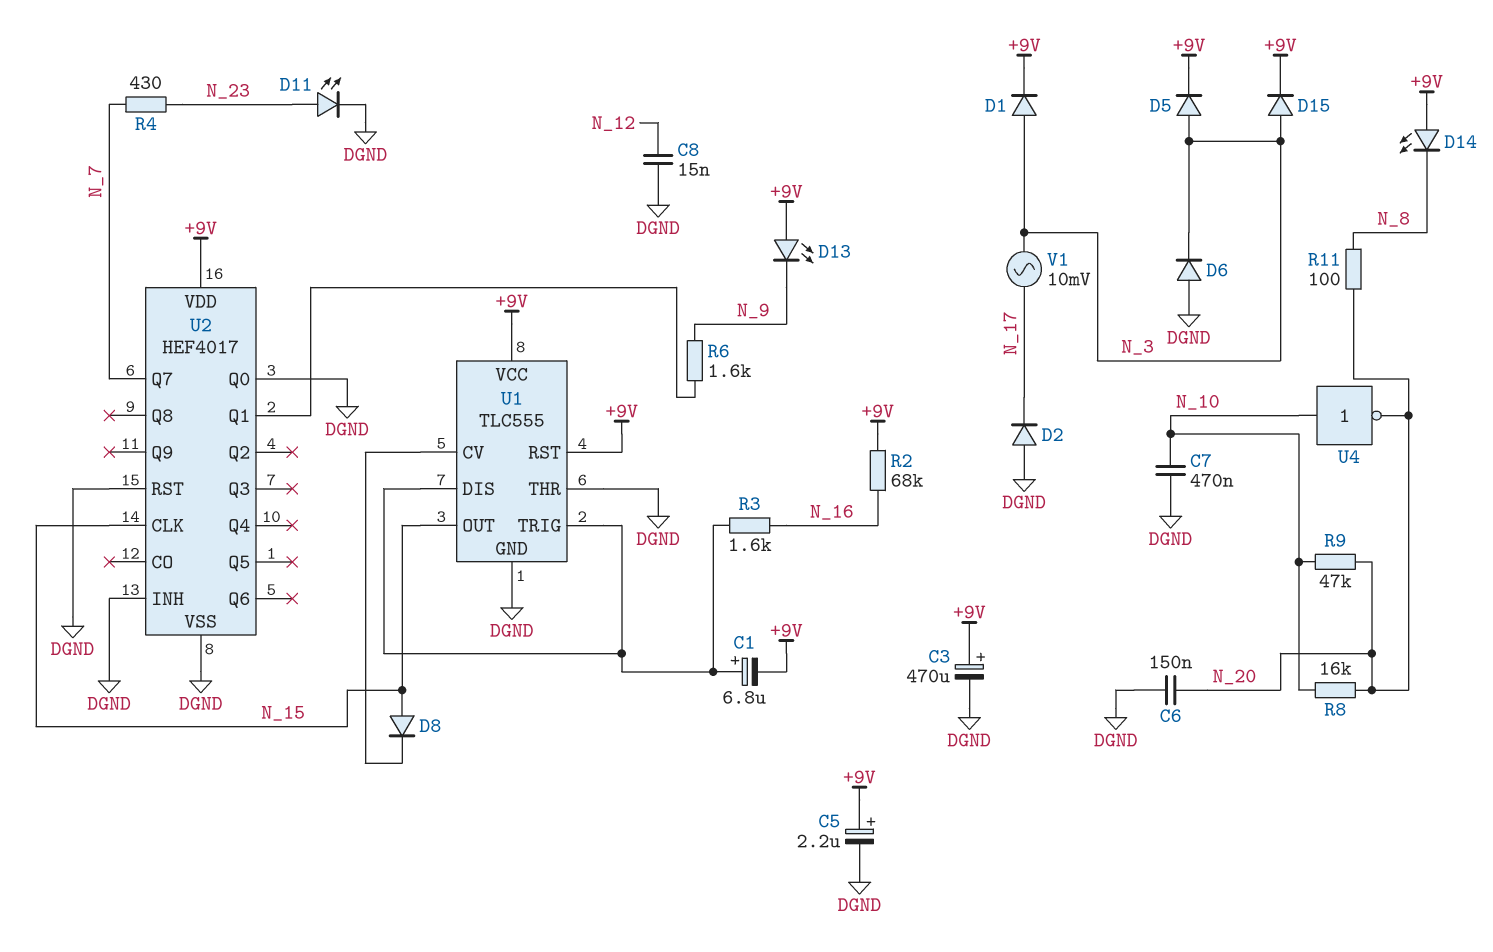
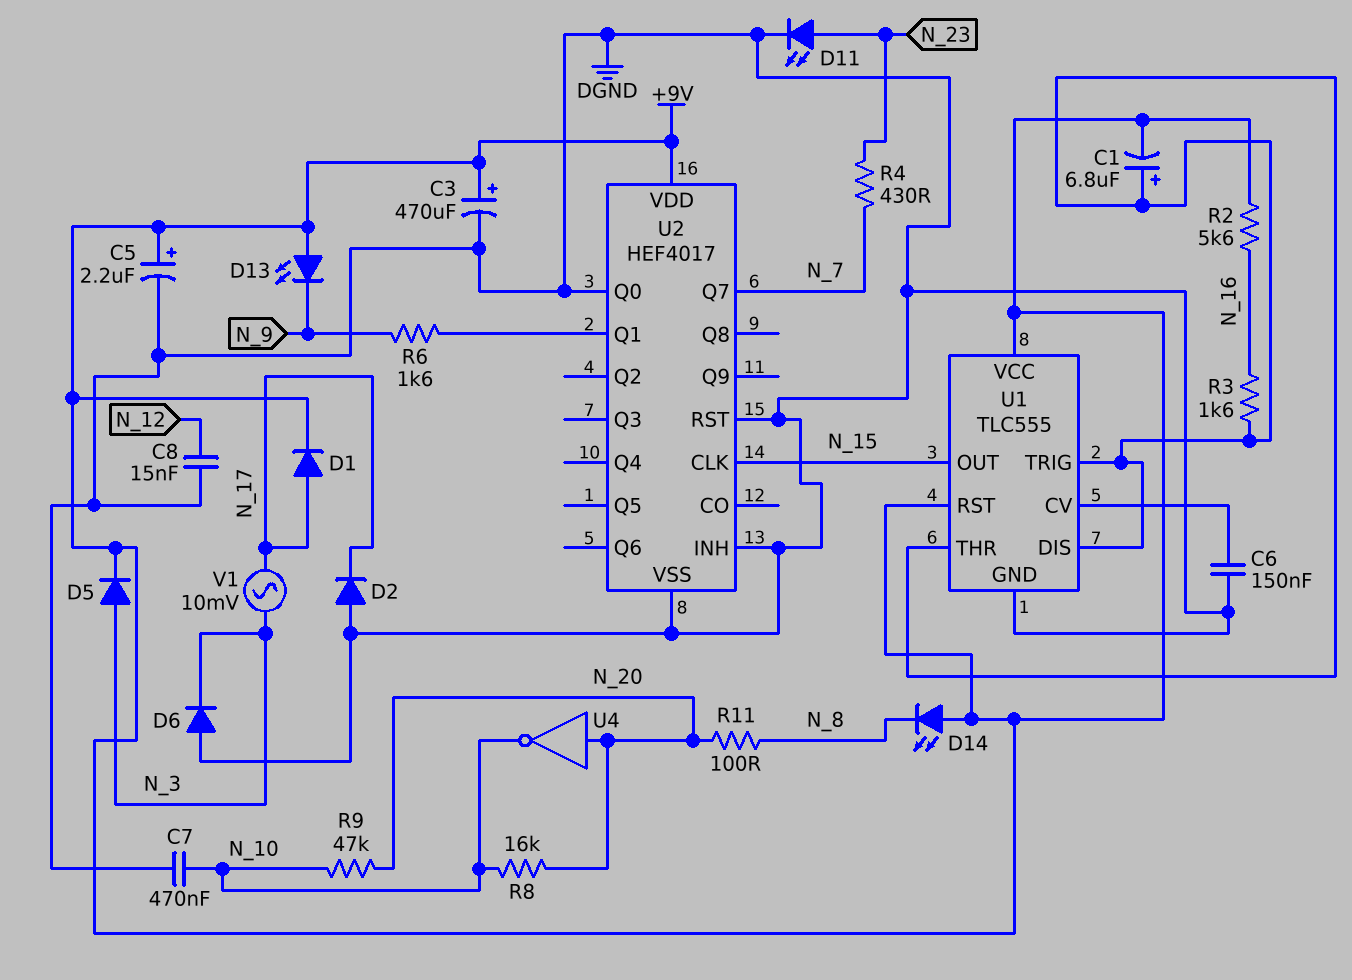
C6: 150nF (DGND, N_20) -> 150nF (DGND, U1/CV)
D1: diode (A N_3, K +9V) -> diode (A N_17, K +9V)
D8: diode (A N_15, K U1/CV) -> none
D15: diode (A N_3, K +9V) -> none
R2: 68k (+9V, N_16) -> 5.6k (+9V, N_16)
U1 pin THR: DGND -> U1/DIS
U4: NOT (in N_10, out N_20) -> NOT (in N_20, out N_10)

